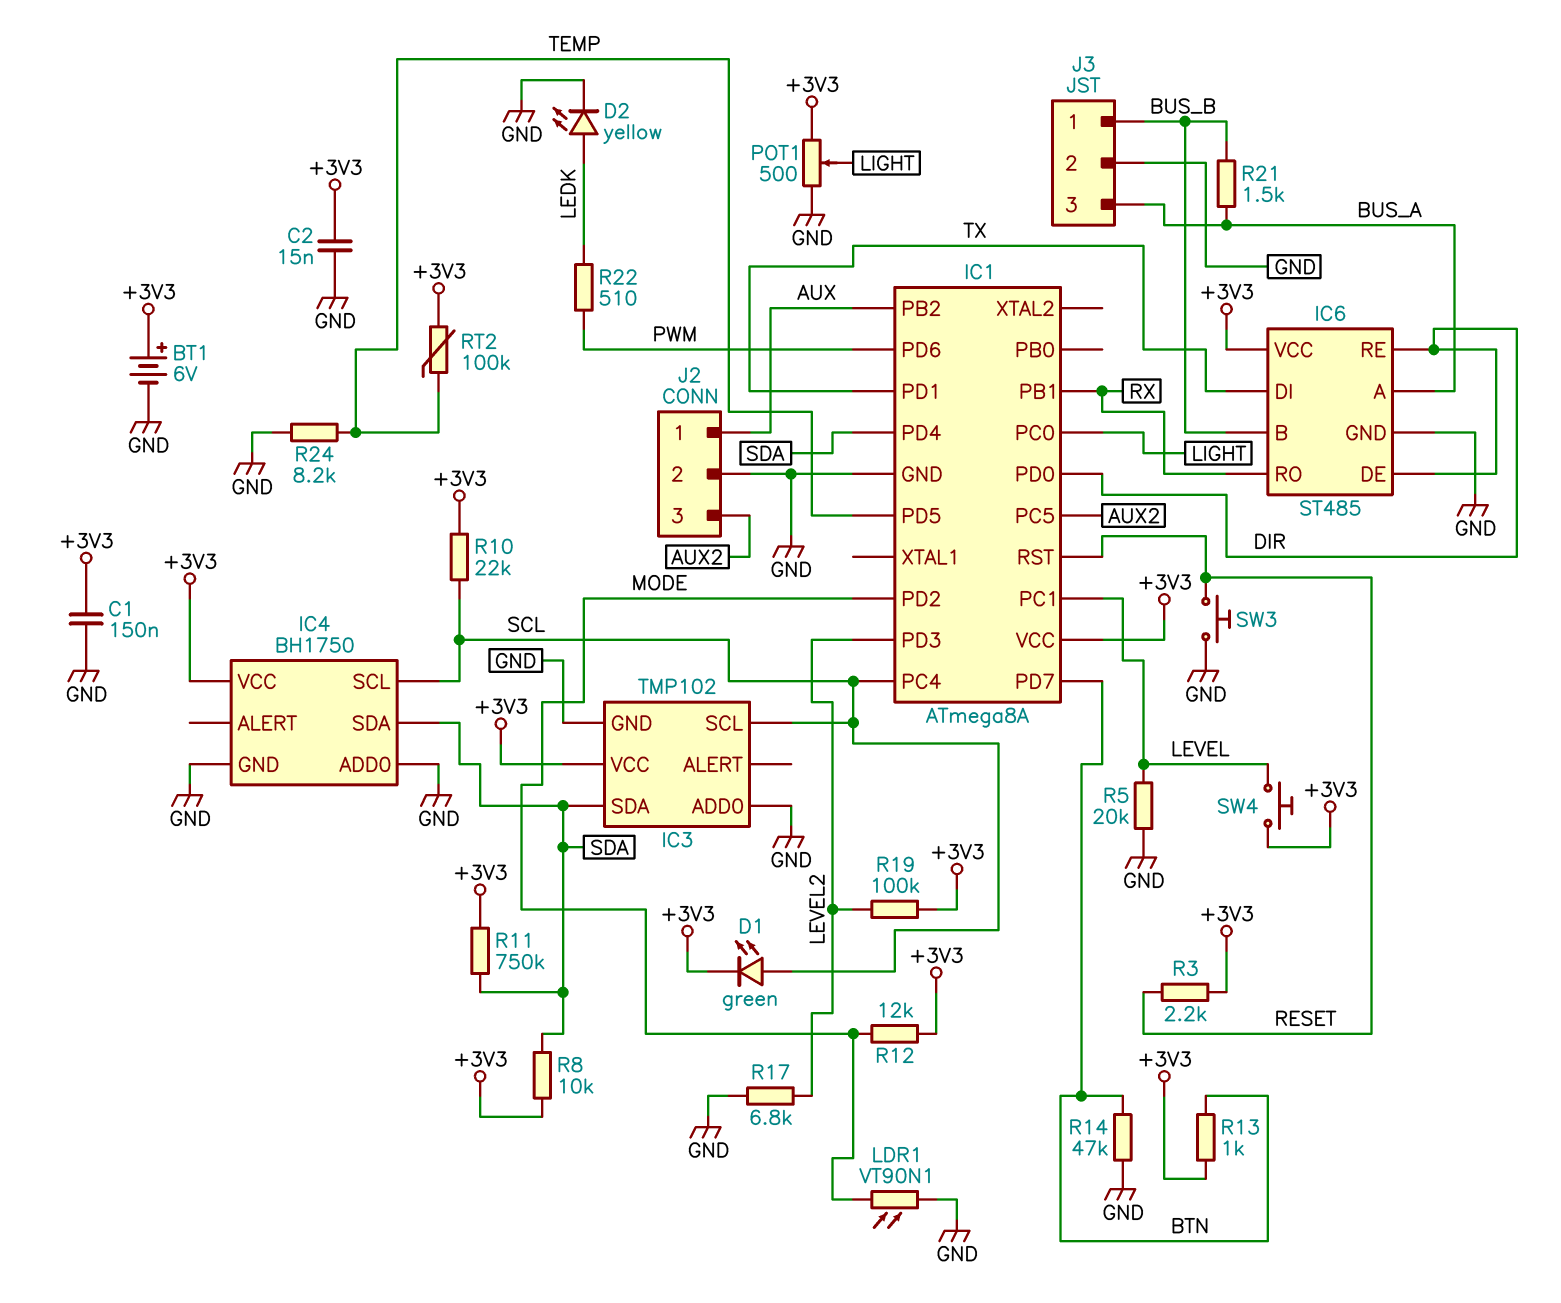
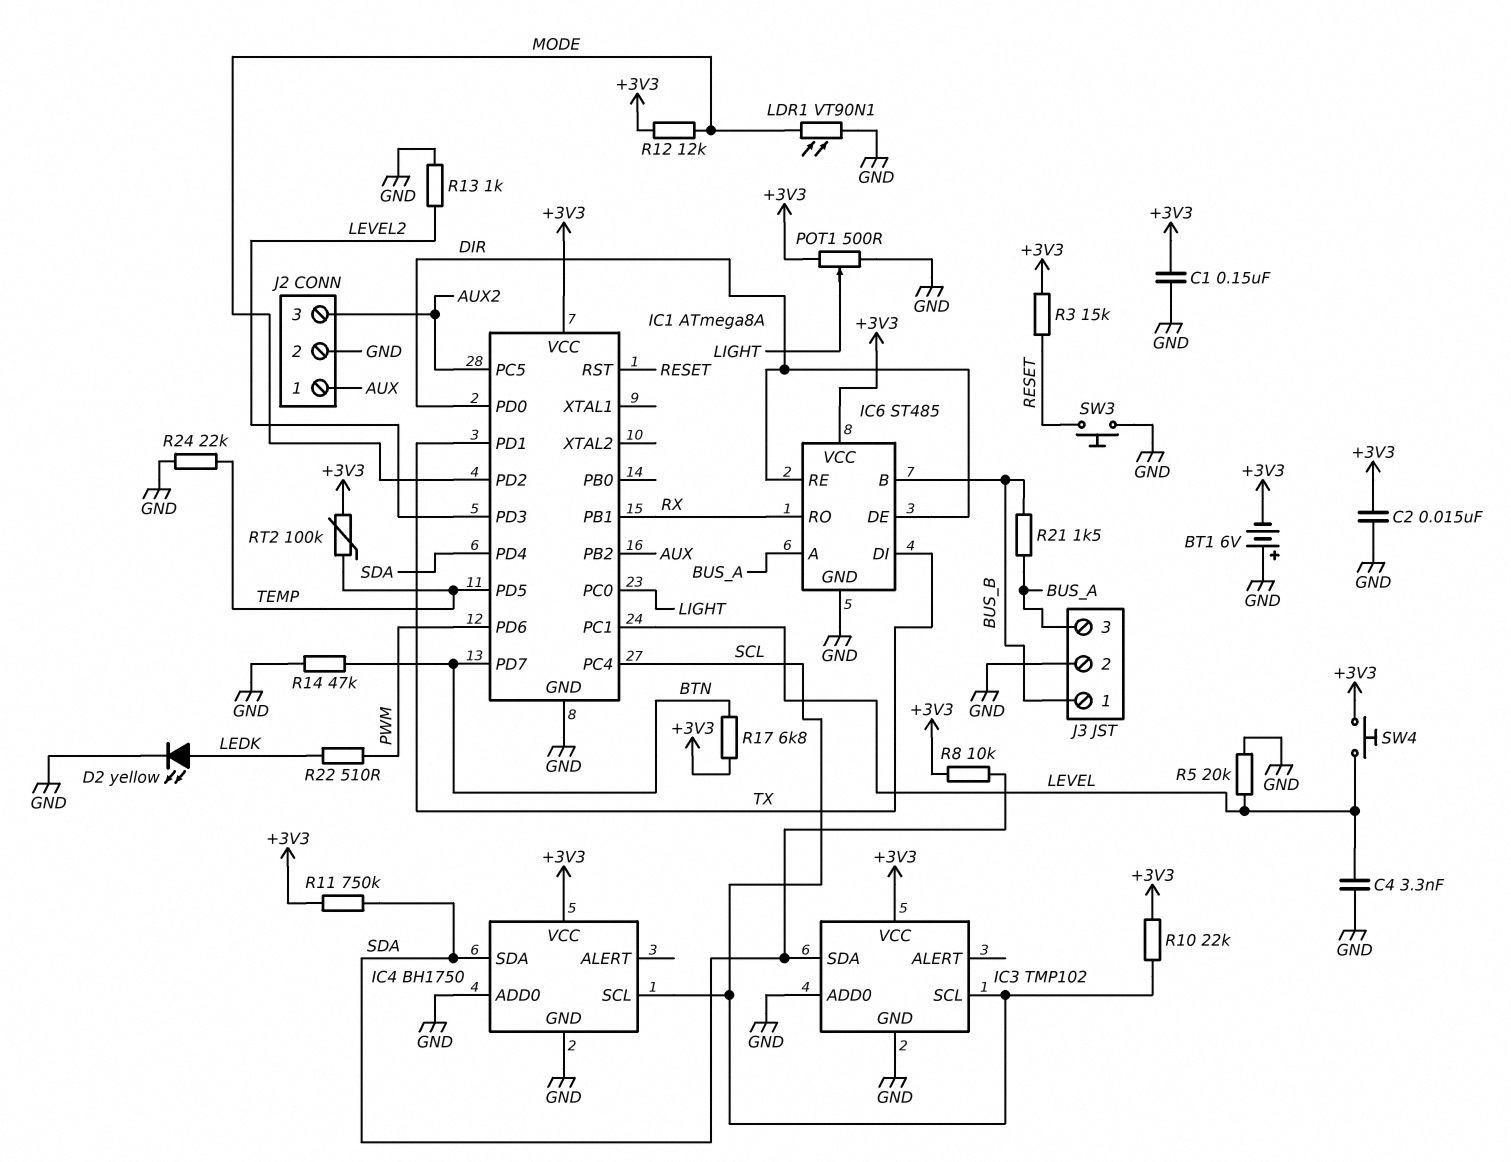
BT1: 6V (plus +3V3, minus GND) -> 6V (plus GND, minus +3V3)
C4: none -> 3.3nF (GND, LEVEL)
D1: LED green (A SCL, K +3V3) -> none
R3: 2.2k (+3V3, RESET) -> 15k (+3V3, RESET)
R13: 1k (+3V3, BTN) -> 1k (GND, LEVEL2)
R17: 6.8k (GND, LEVEL2) -> 6.8k (+3V3, BTN)
R19: 100k (+3V3, LEVEL2) -> none
R24: 8.2k (GND, TEMP) -> 22k (GND, TEMP)

